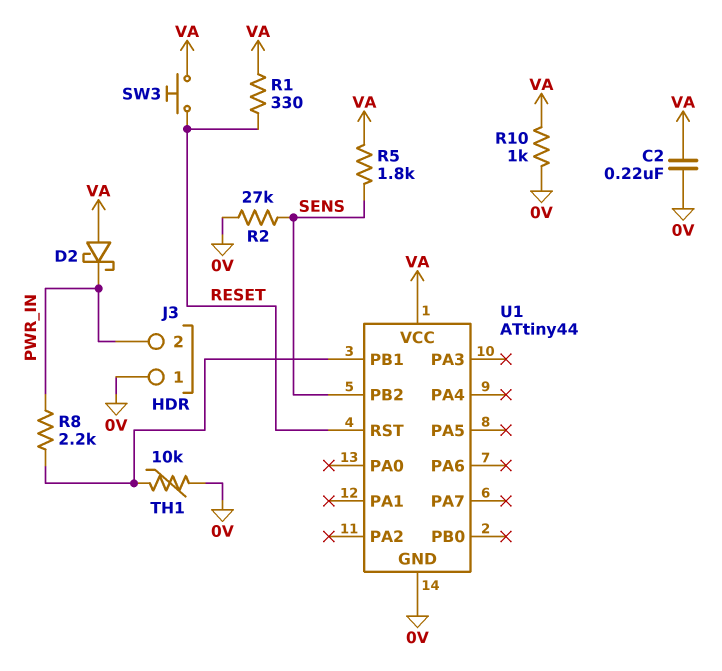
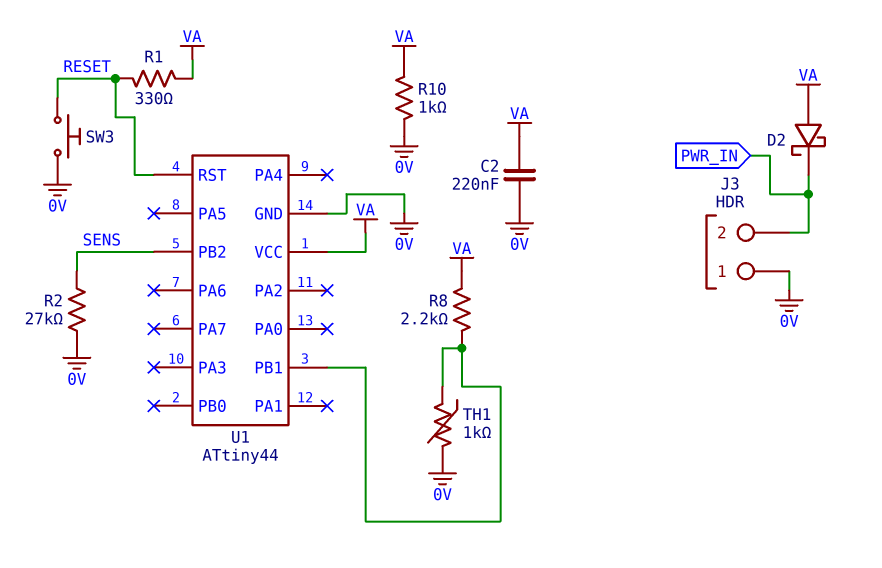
R5: 1.8k (SENS, VA) -> none
R8: 2.2k (PWR_IN, U1/PB1) -> 2.2k (U1/PB1, VA)
SW3: button (RESET, VA) -> button (0V, RESET)
TH1: 10k (0V, U1/PB1) -> 1k (0V, U1/PB1)

